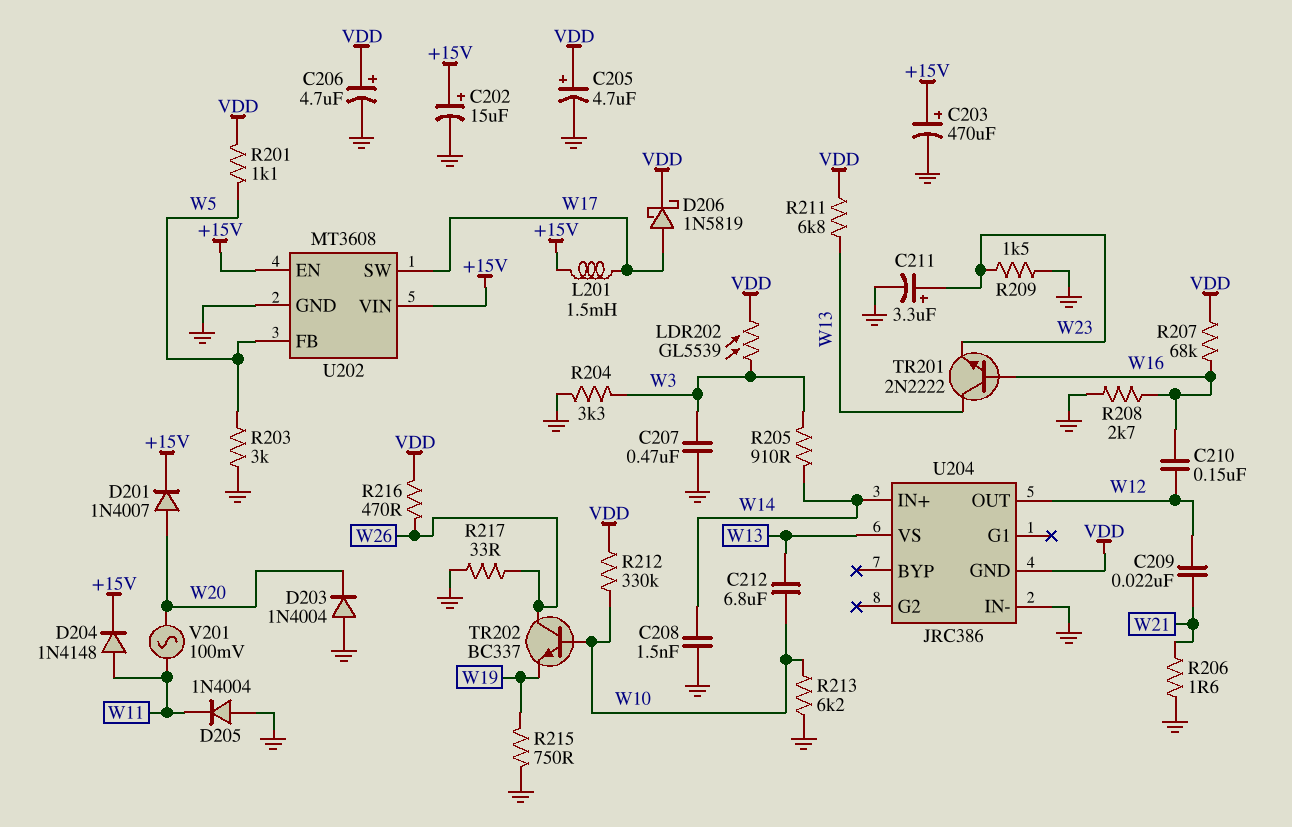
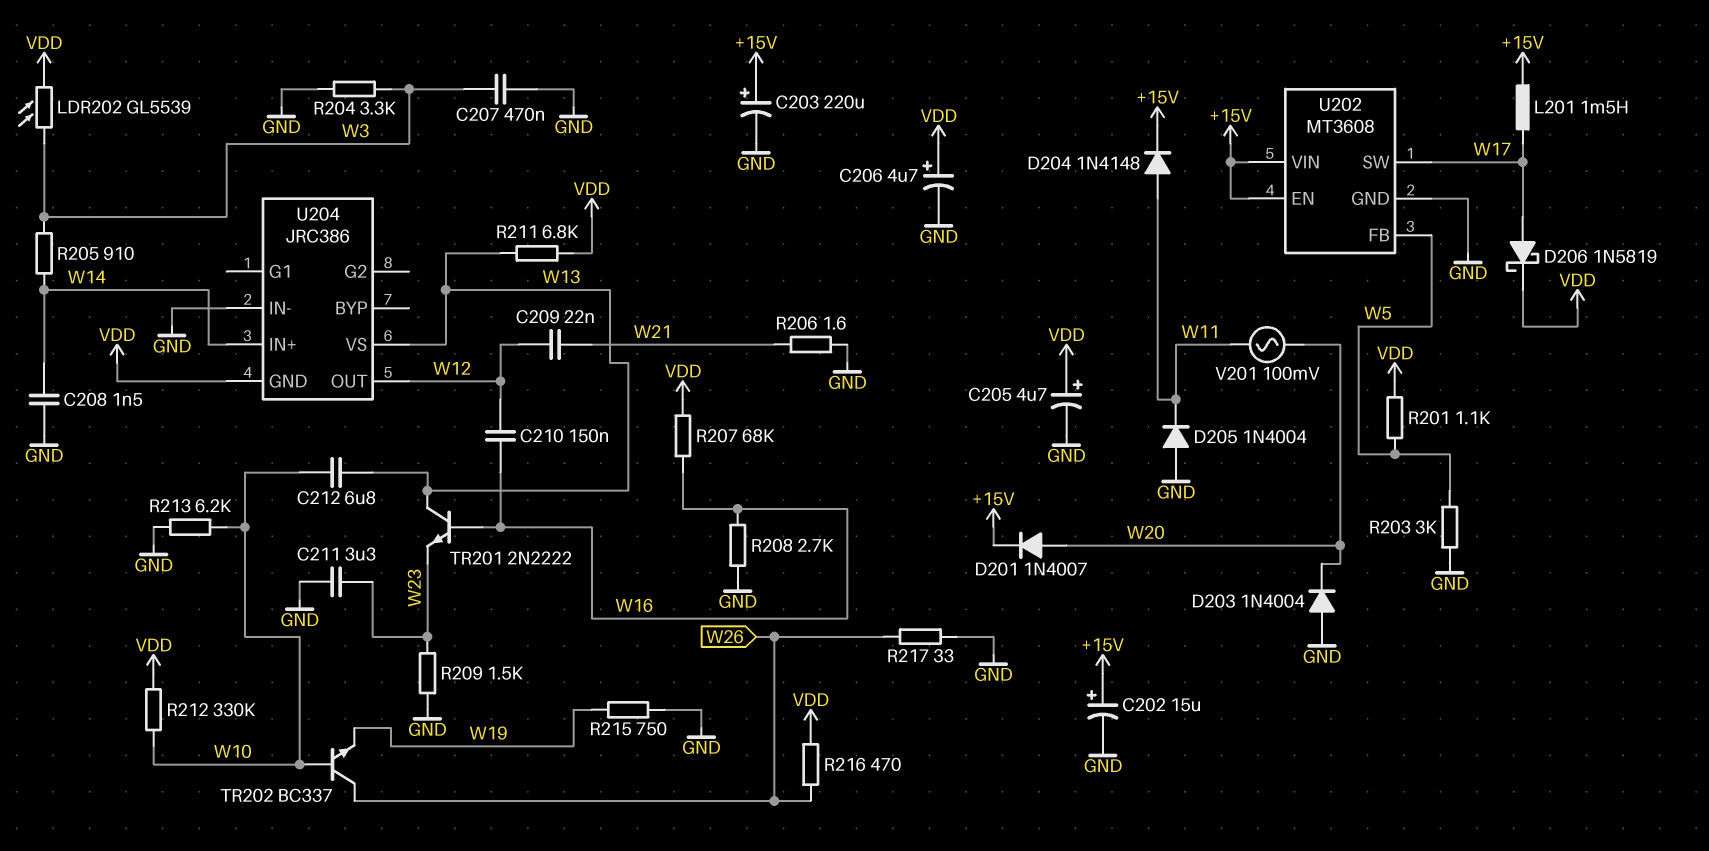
C203: 470uF (plus +15V, minus GND) -> 220uF (plus +15V, minus GND)
C211: 3.3uF (plus W23, minus GND) -> 3.3uF (GND, W23)

